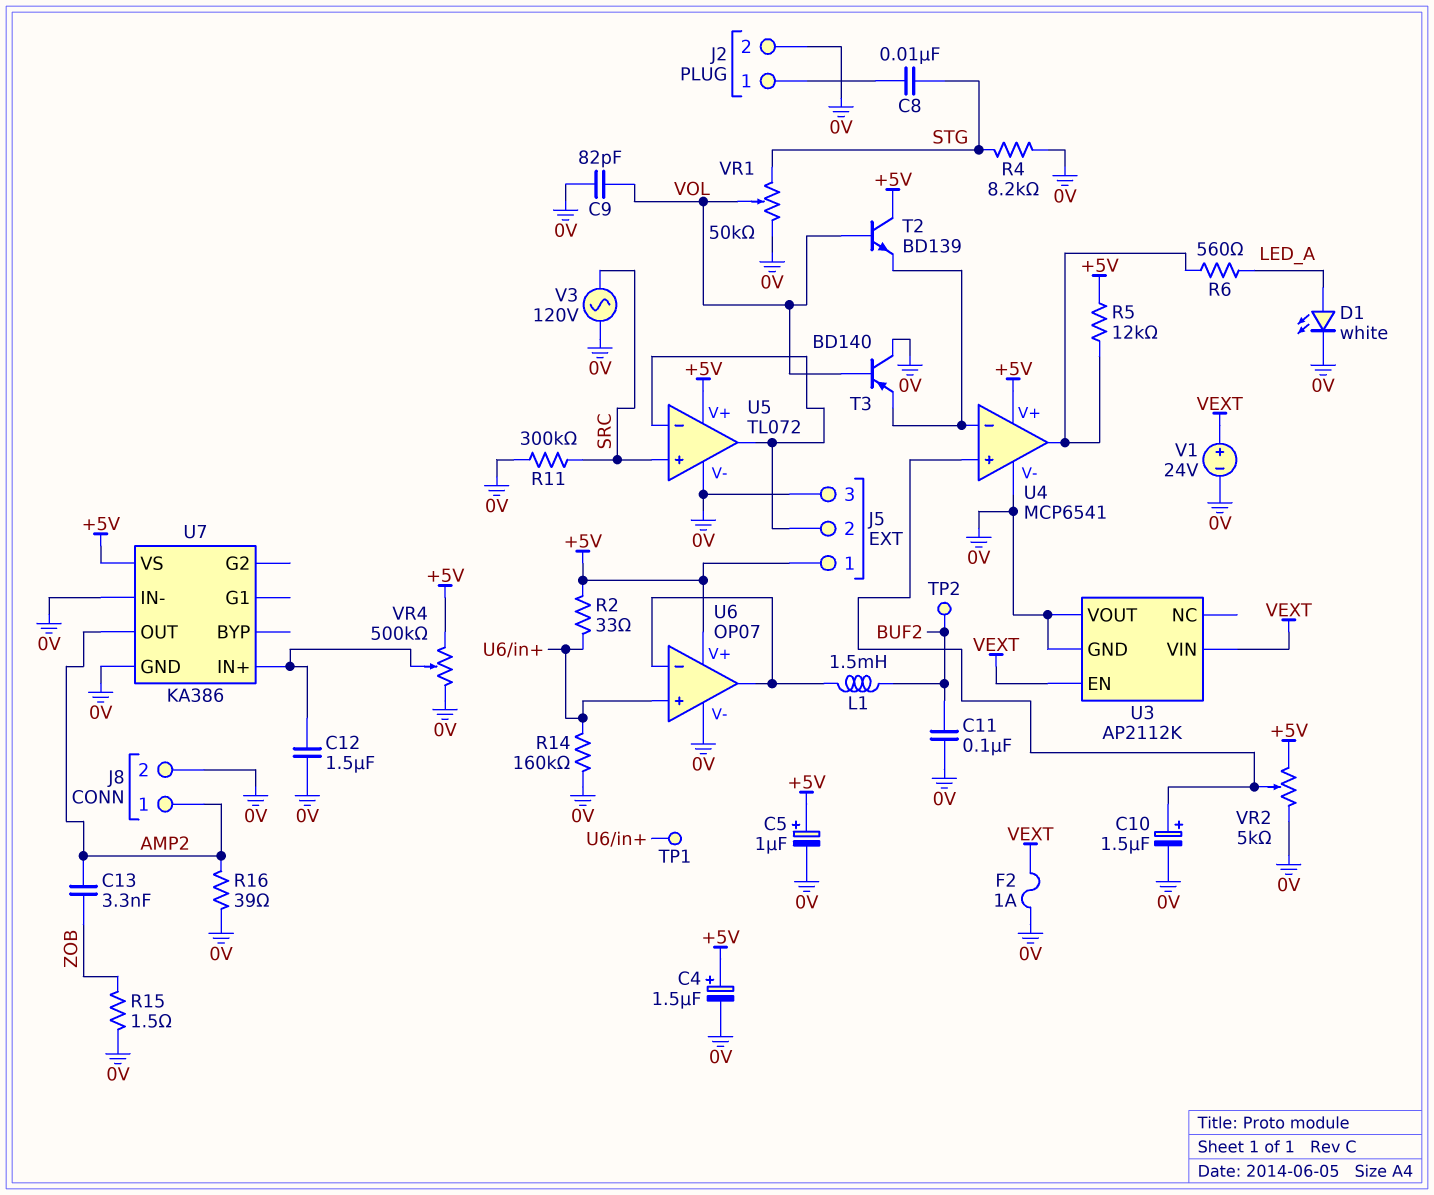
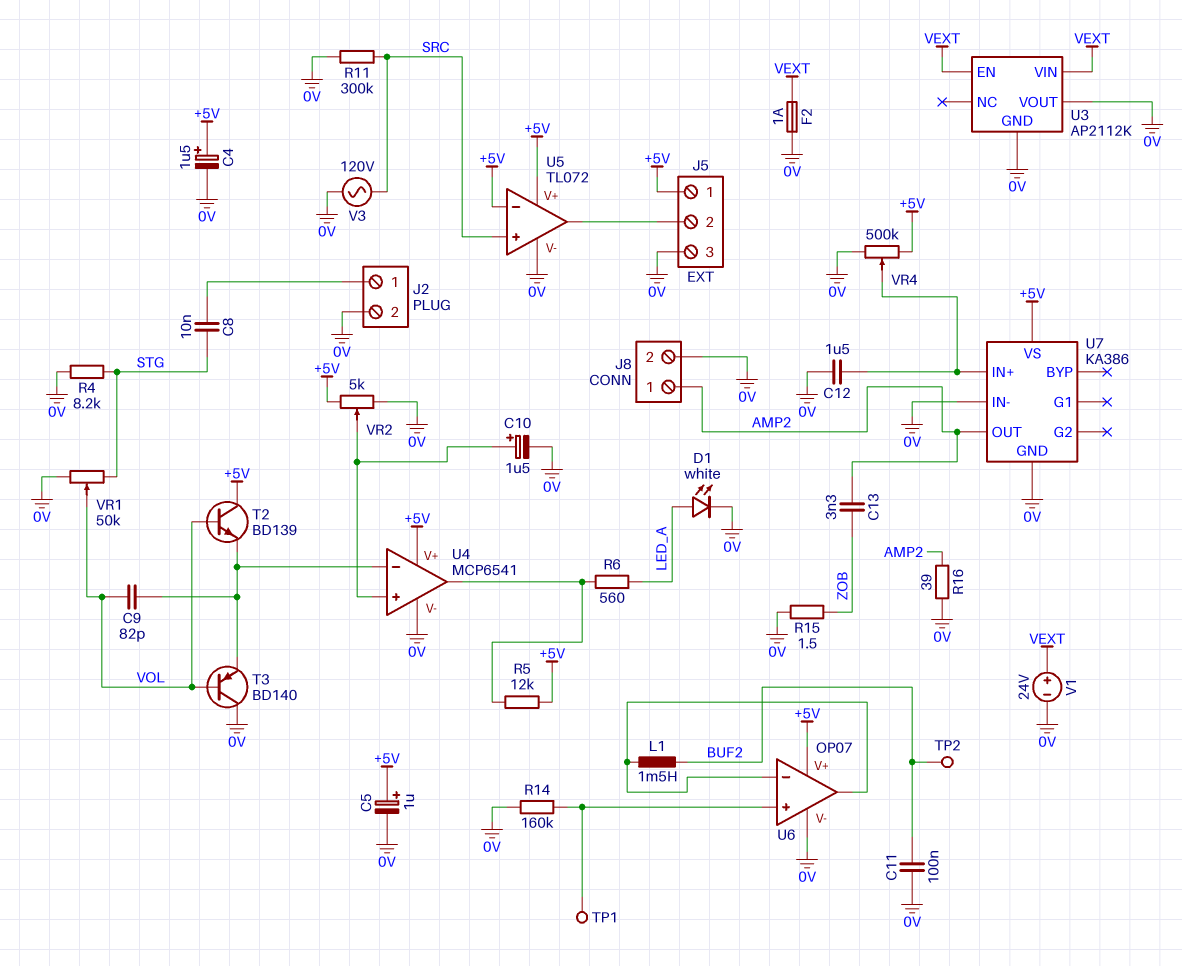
C9: 82pF (0V, VOL) -> 82pF (U4/in-, VOL)
R2: 33 (+5V, U6/in+) -> none
U5 pin in-: J5/2 -> +5V

